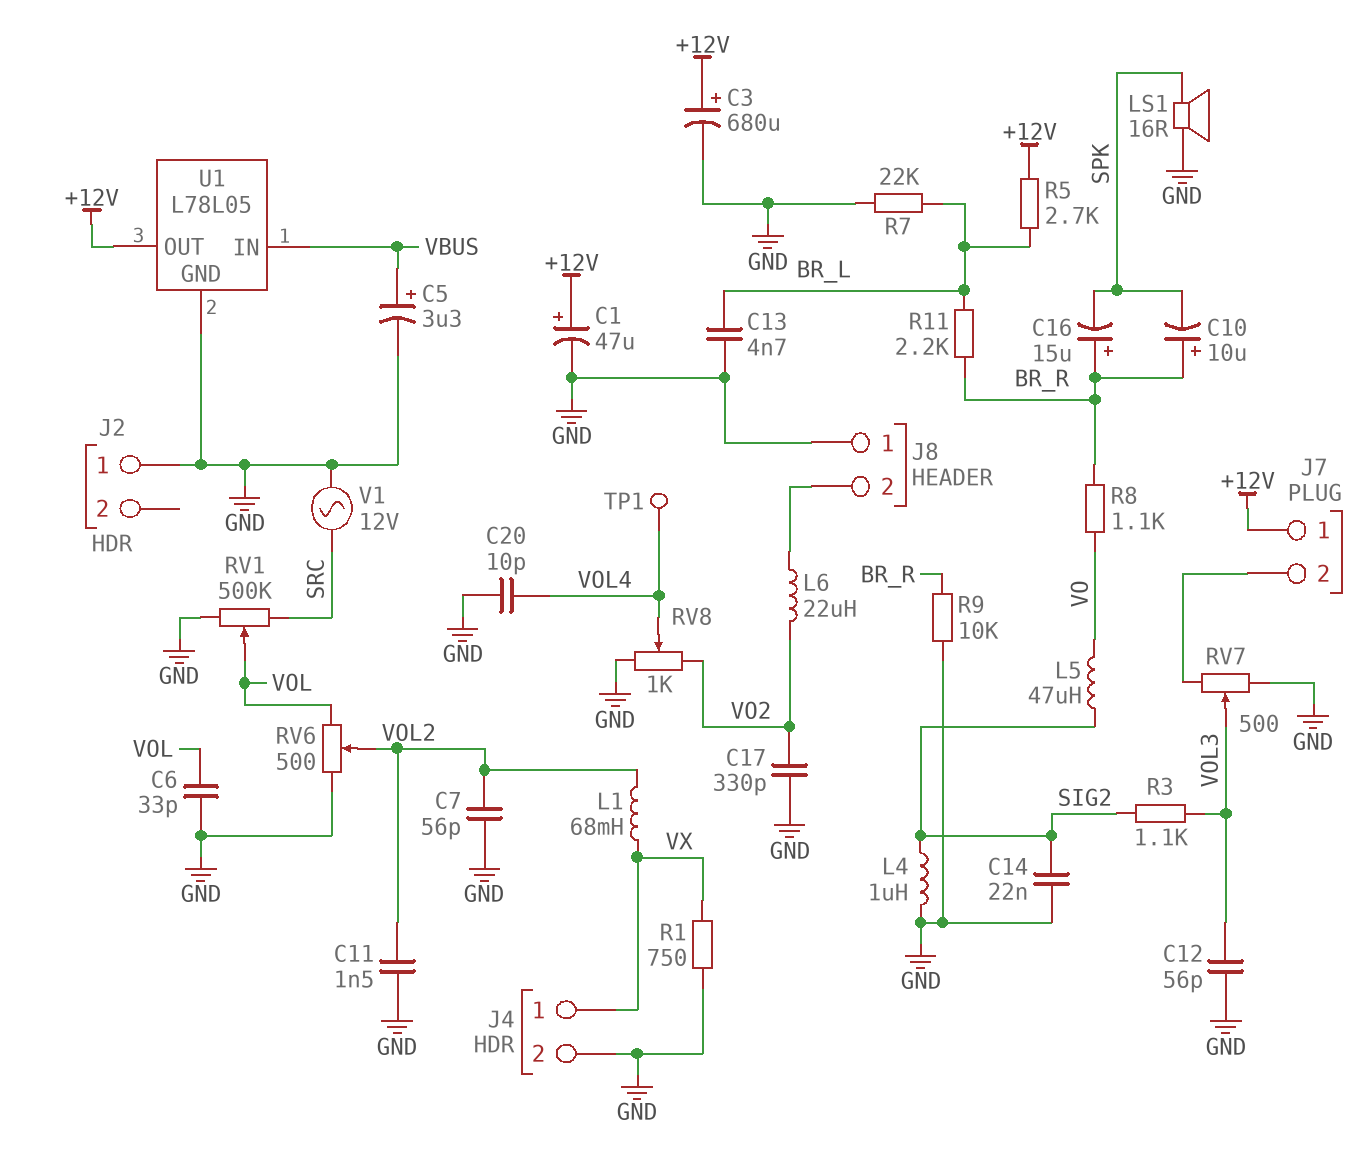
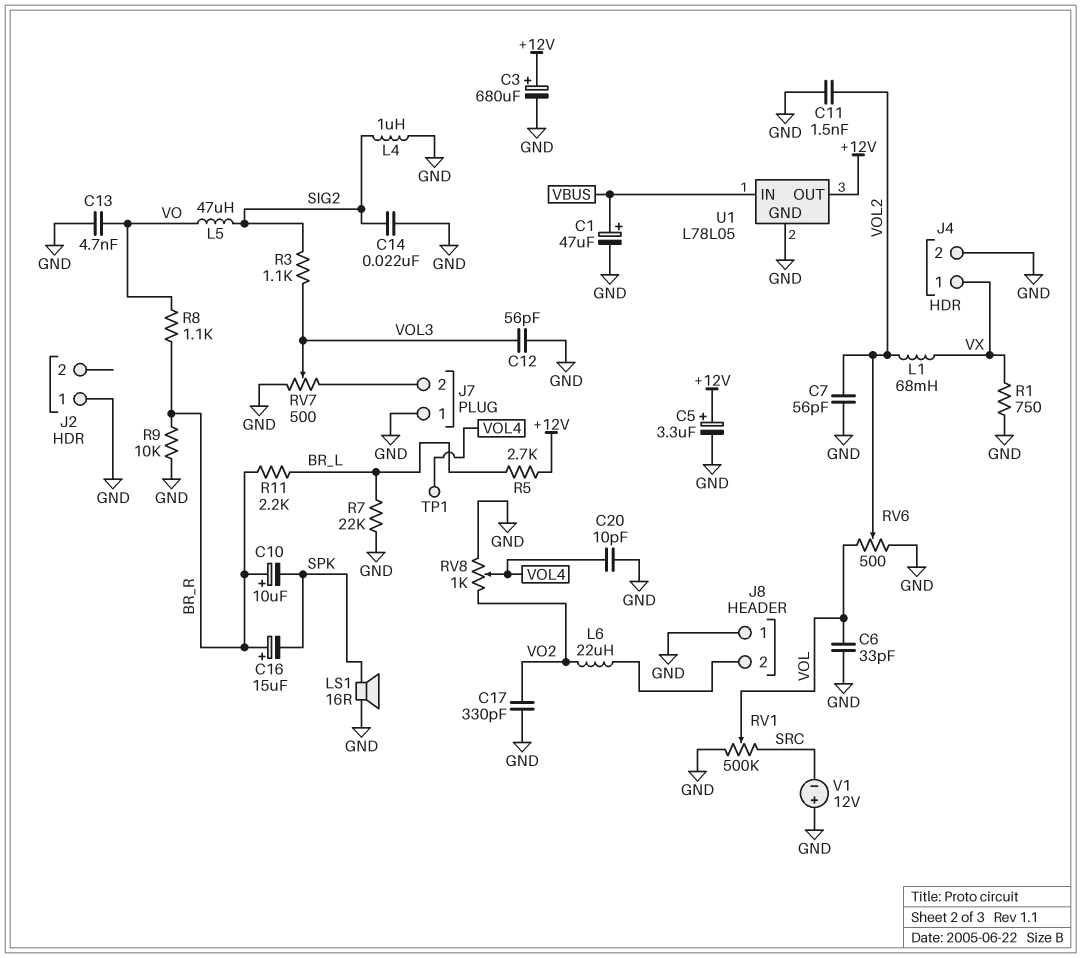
C1: 47uF (plus +12V, minus GND) -> 47uF (plus VBUS, minus GND)
C5: 3.3uF (plus VBUS, minus GND) -> 3.3uF (plus +12V, minus GND)
C13: 4.7nF (BR_L, GND) -> 4.7nF (GND, VO)
J7 pin 1: +12V -> GND
V1: AC 12V (GND, SRC) -> 12V (plus GND, minus SRC)

